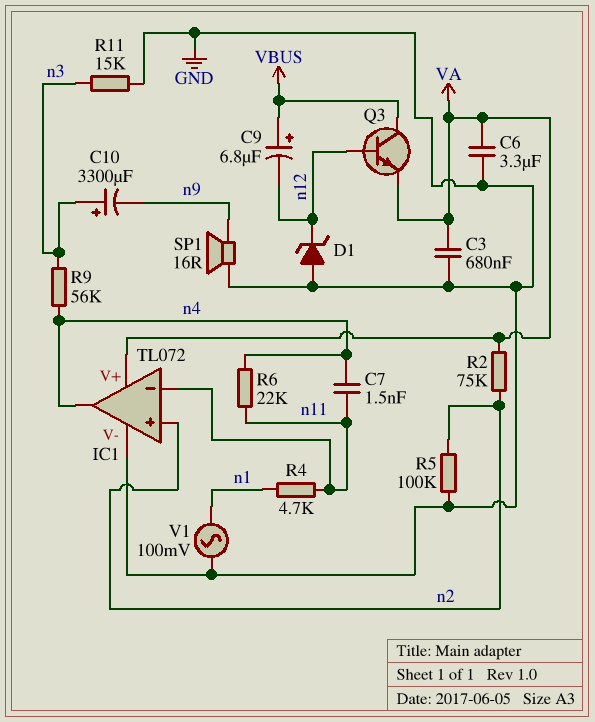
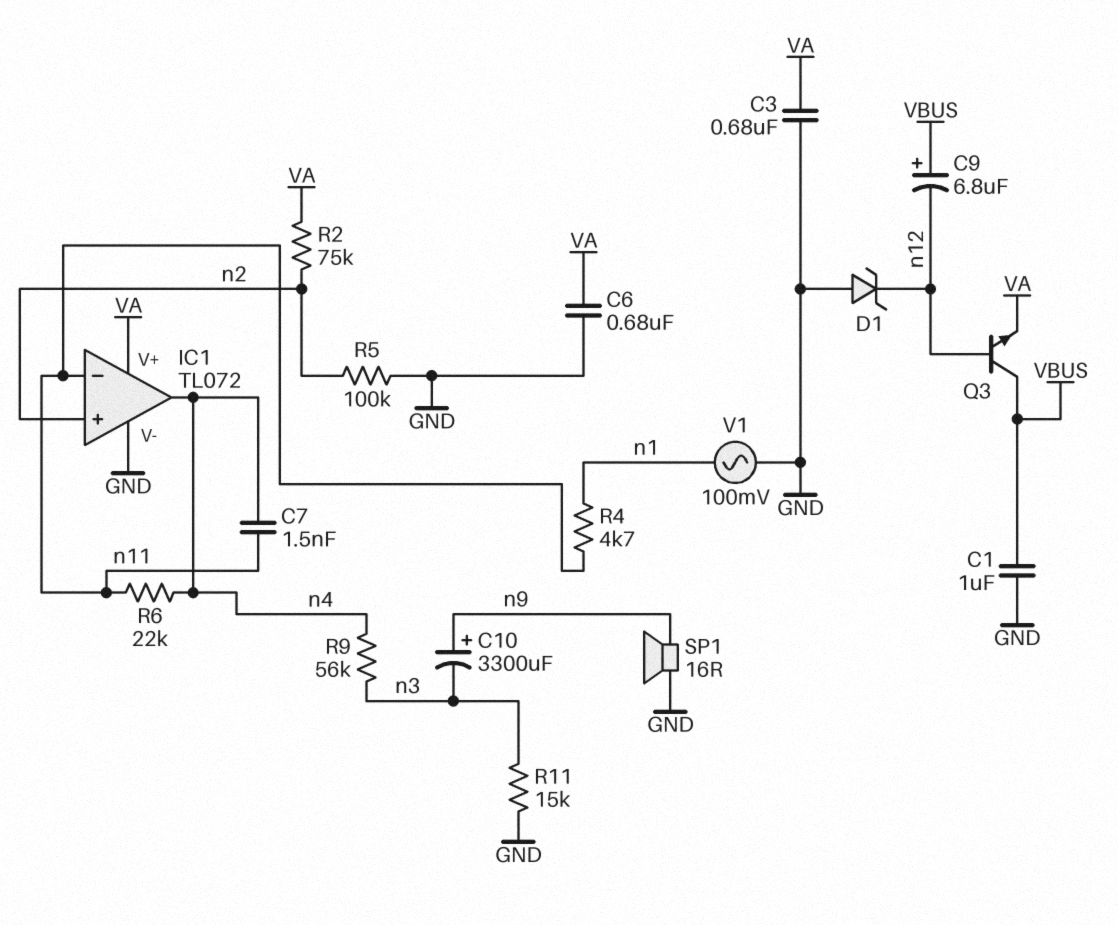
C1: none -> 1uF (GND, VBUS)
C6: 3.3uF (GND, VA) -> 680nF (GND, VA)
C10: 3300uF (plus n3, minus n9) -> 3300uF (plus n9, minus n3)

